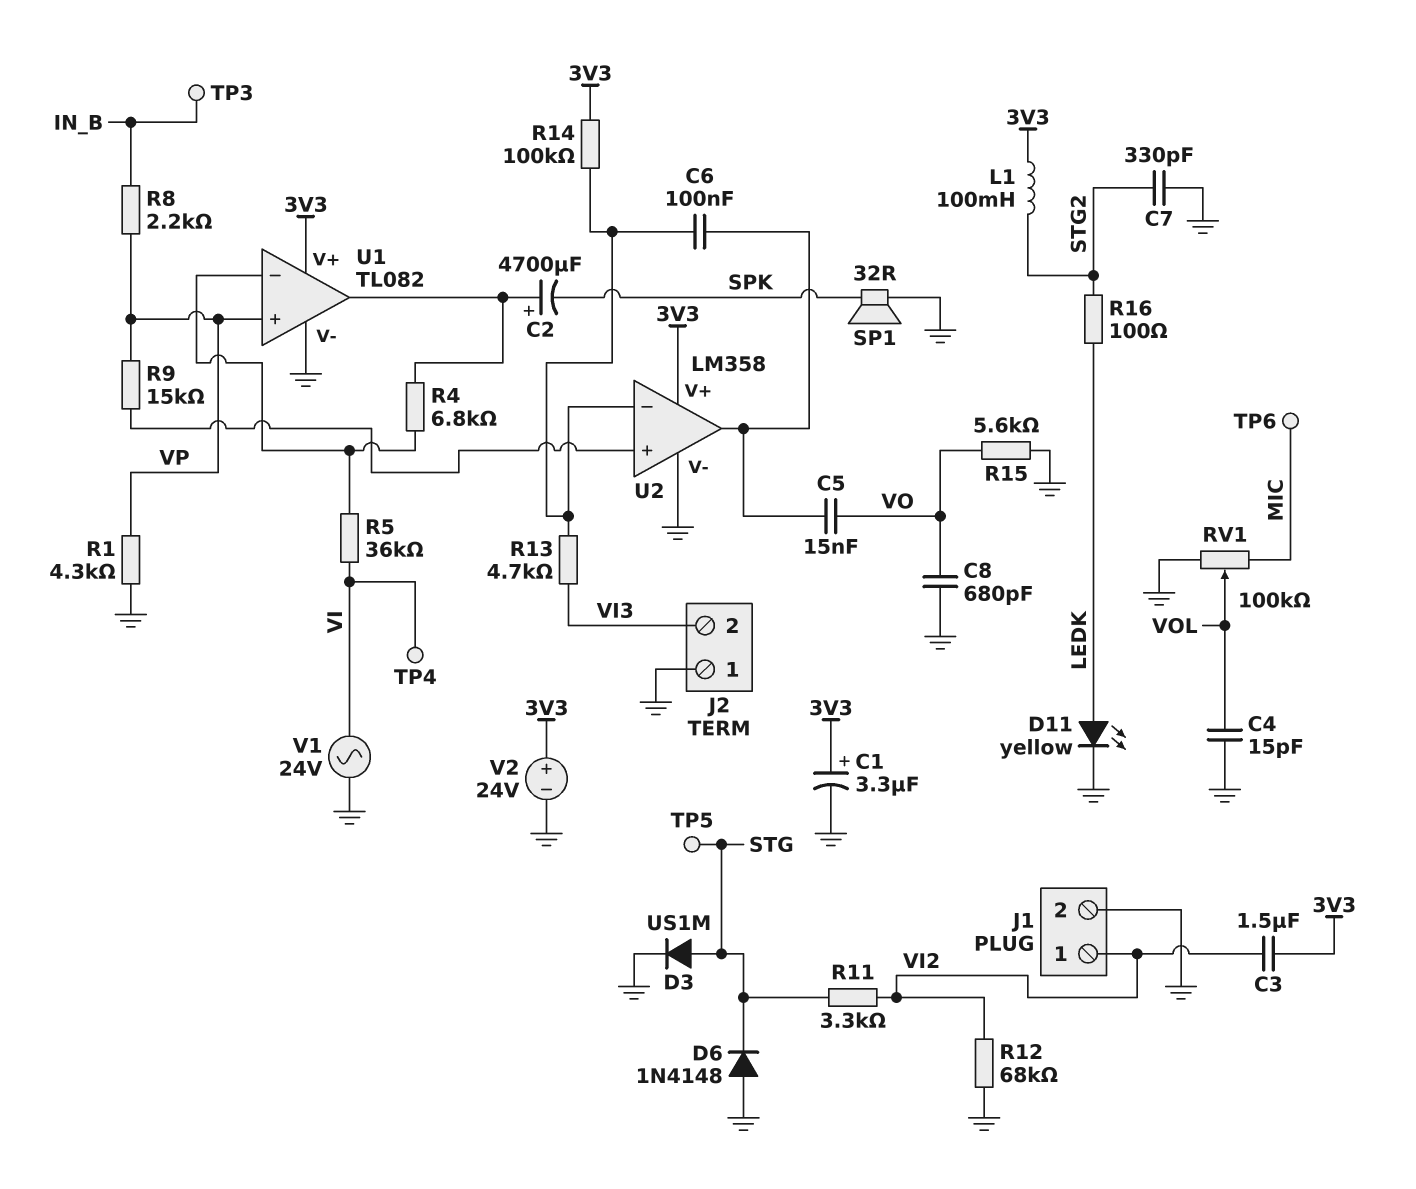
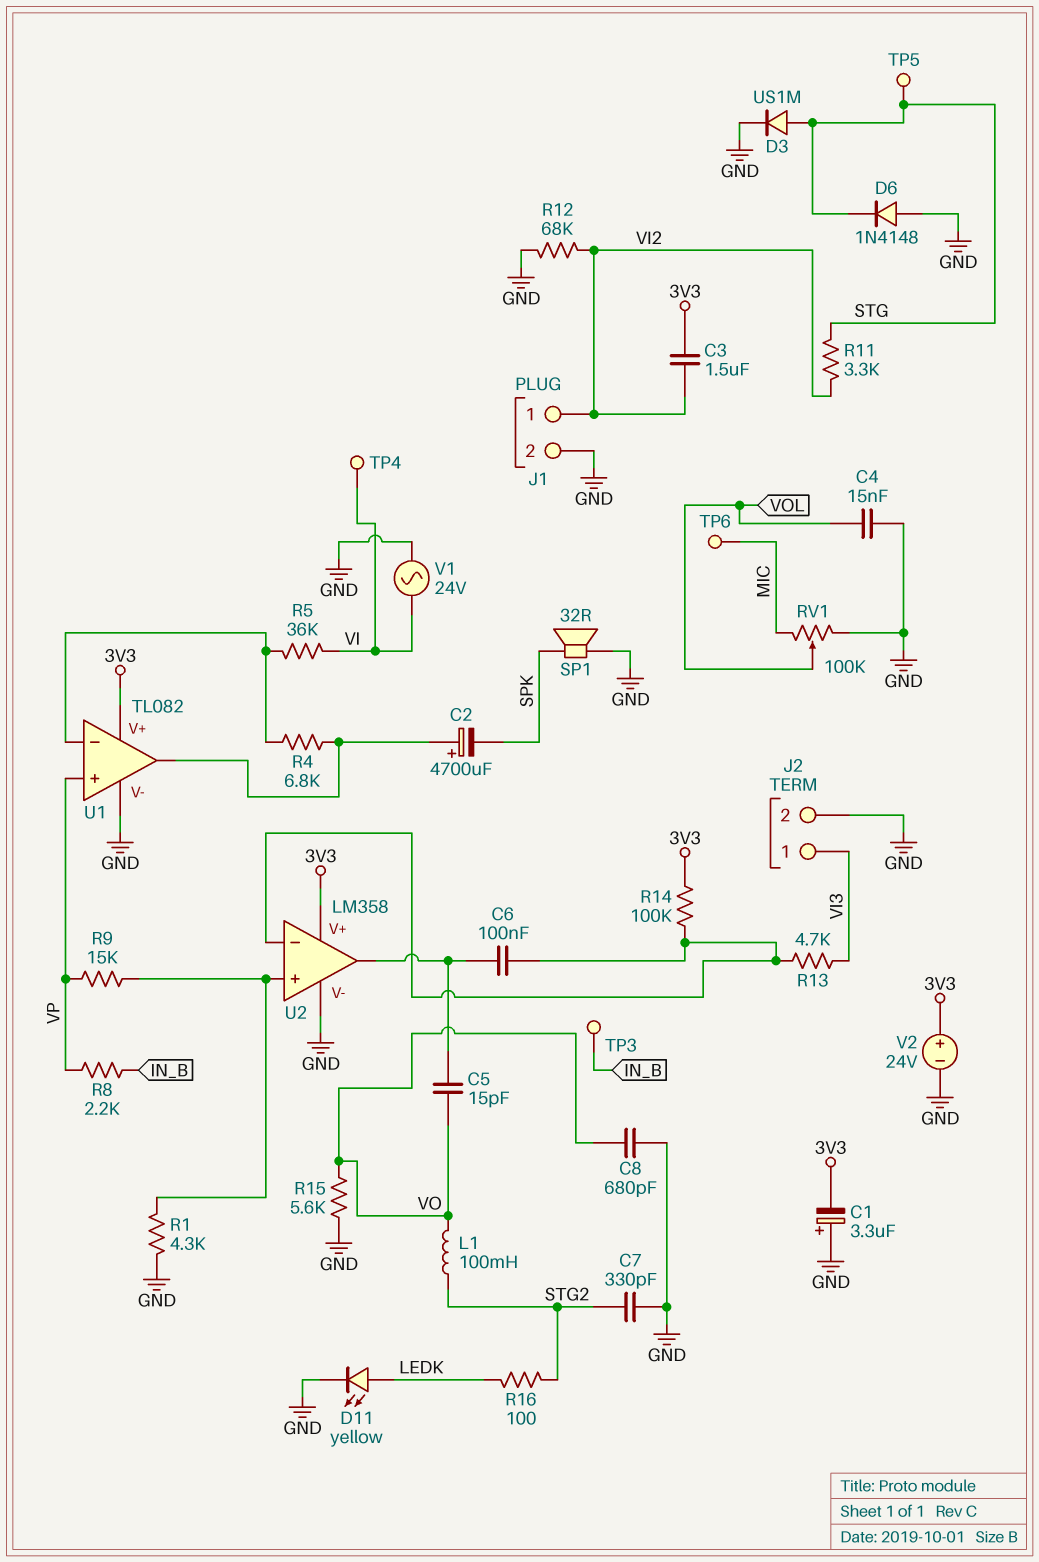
C1: 3.3uF (plus 3V3, minus GND) -> 3.3uF (plus GND, minus 3V3)
C4: 15pF (GND, VOL) -> 15nF (GND, VOL)
C5: 15nF (U2/out, VO) -> 15pF (U2/out, VO)
J2 pin 1: GND -> VI3
J2 pin 2: VI3 -> GND
L1: 100mH (3V3, STG2) -> 100mH (STG2, VO)
R1: 4.3k (GND, VP) -> 4.3k (GND, U2/in+)

